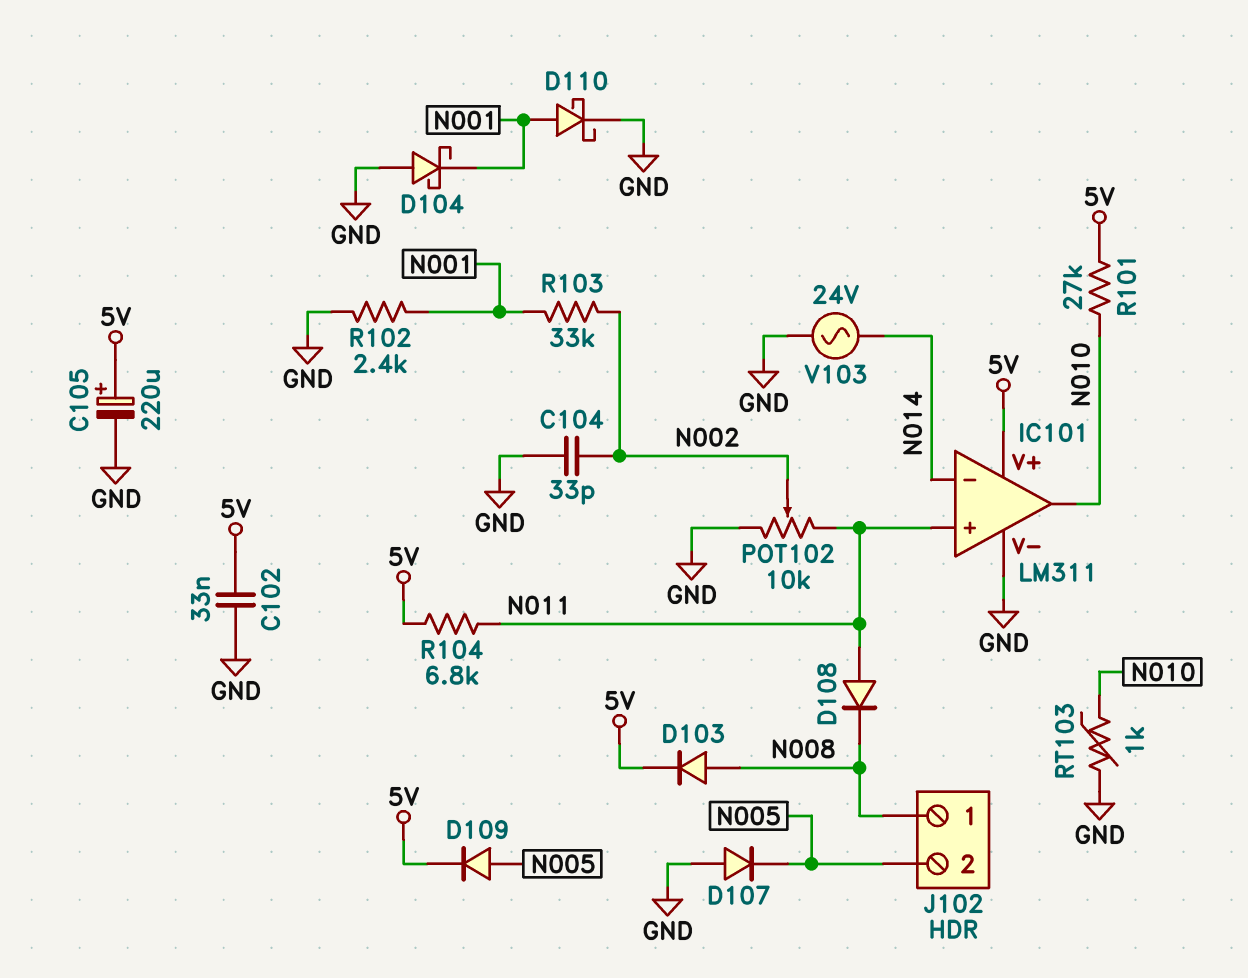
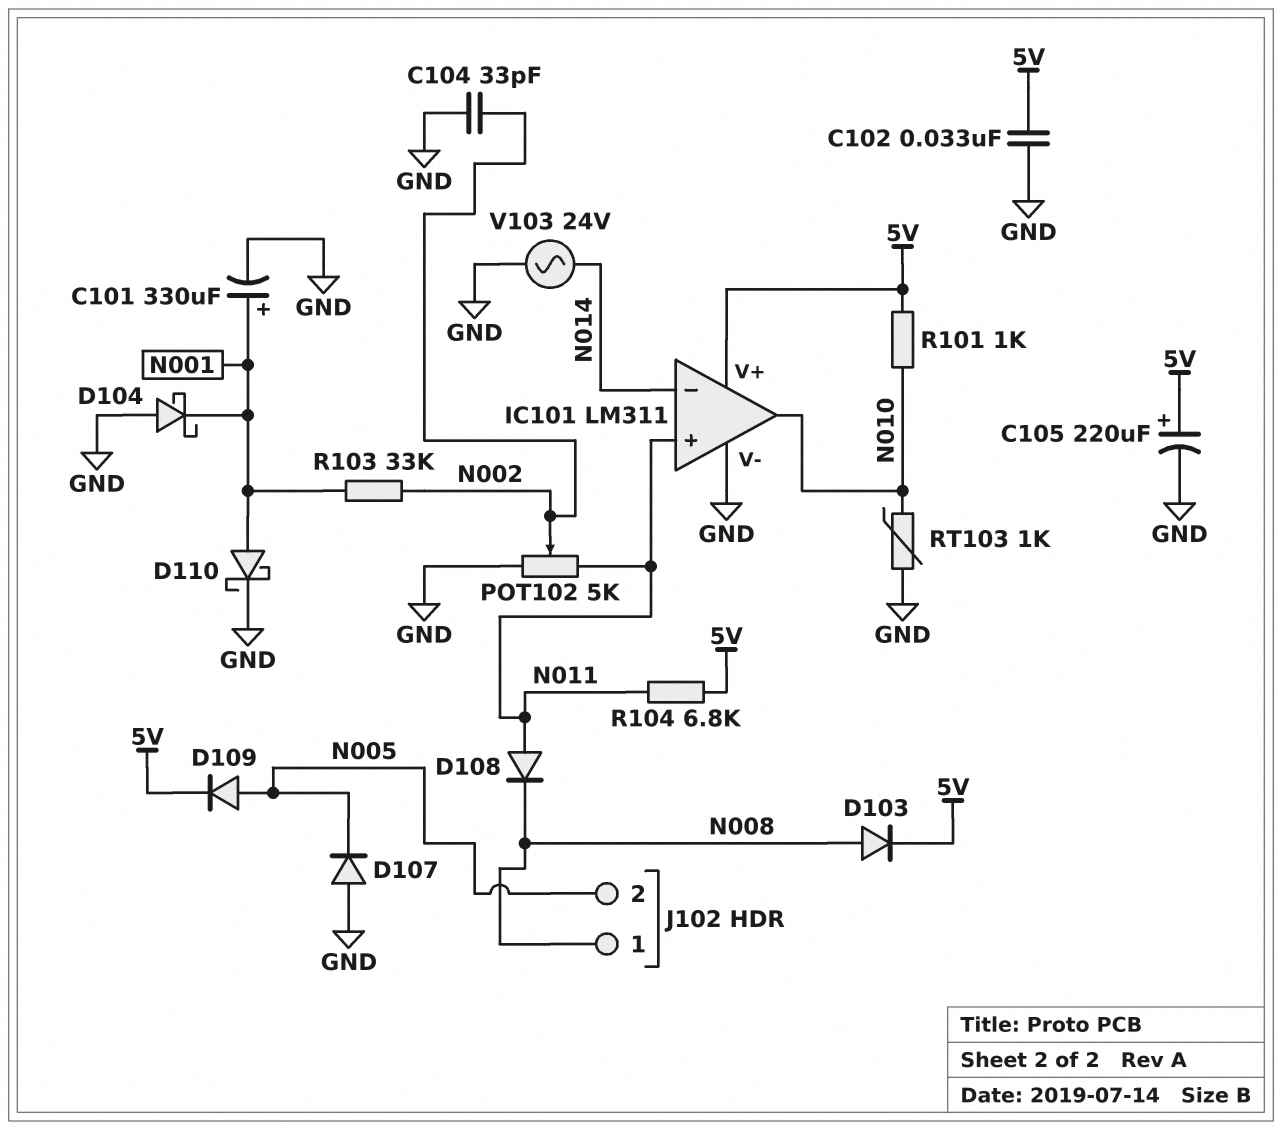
C101: none -> 330uF (plus N001, minus GND)
POT102: 10k (GND, N011, wiper N002) -> 5k (GND, N011, wiper N002)
R101: 27k (5V, N010) -> 1k (5V, N010)
R102: 2.4k (GND, N001) -> none

